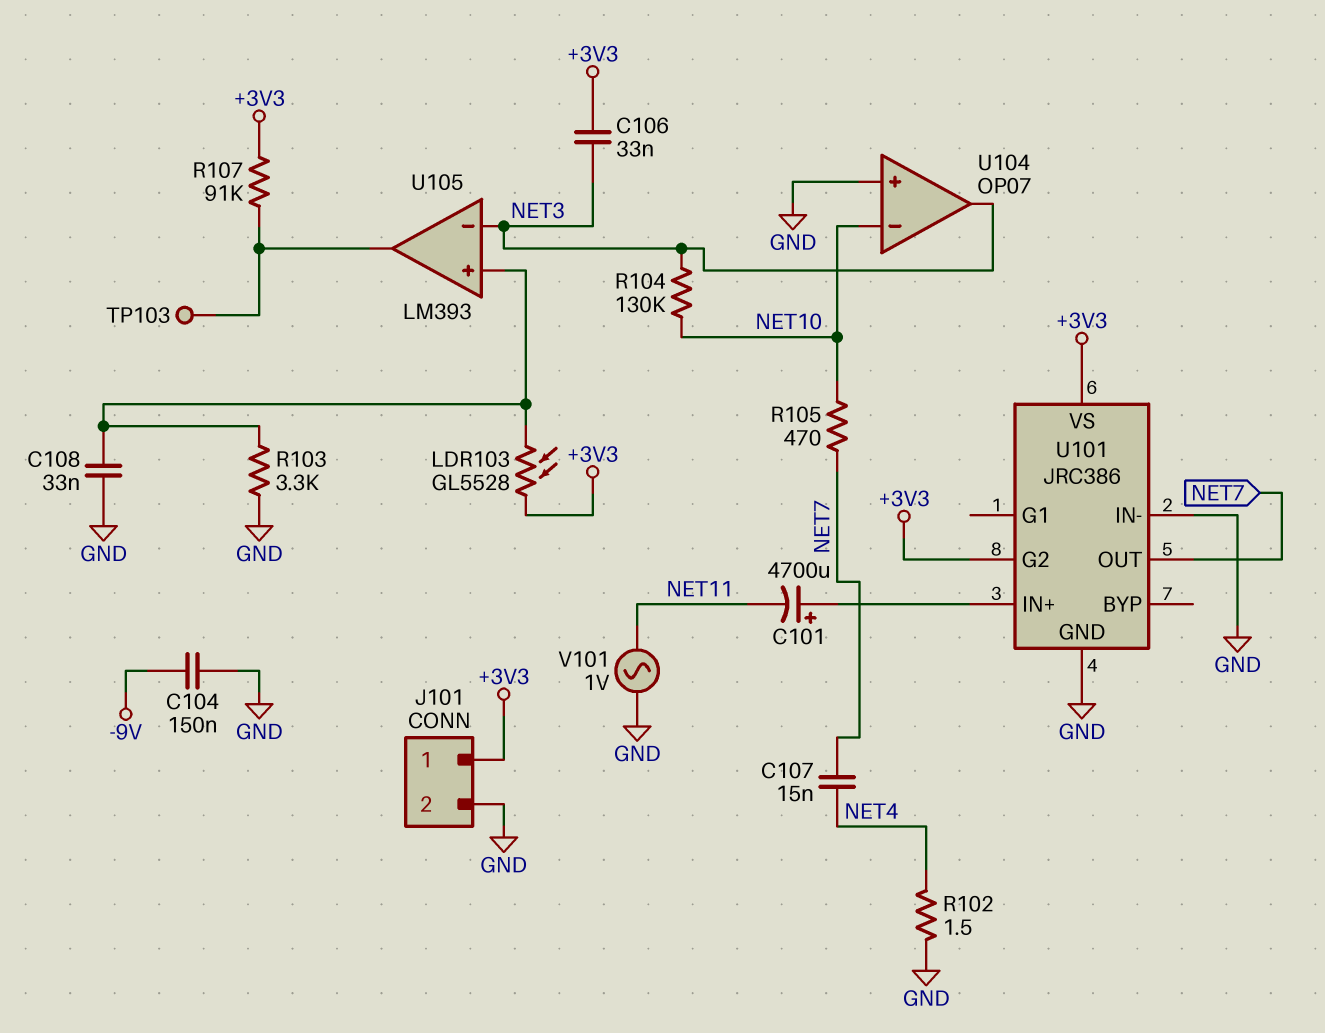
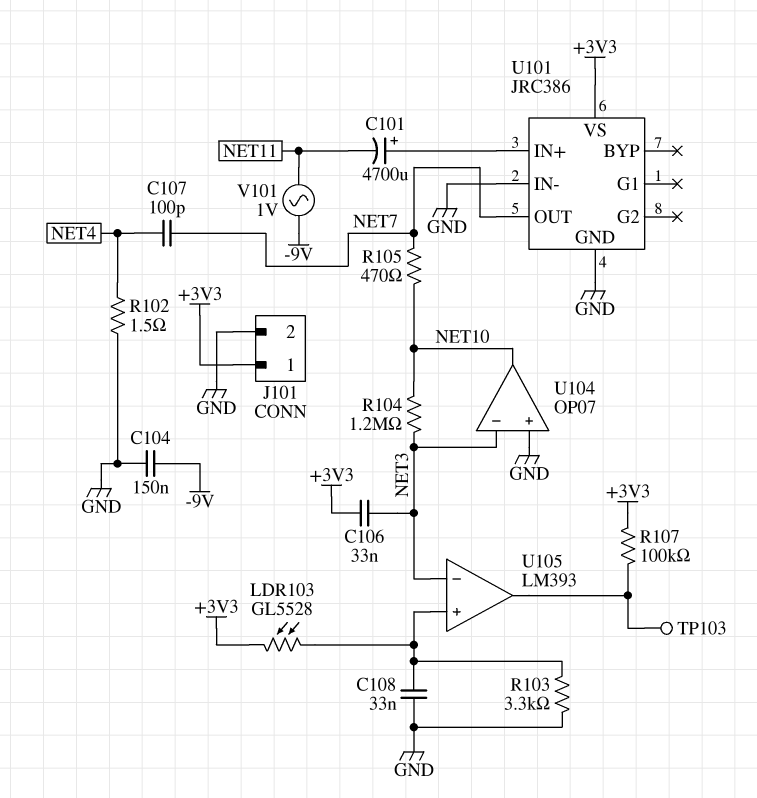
C107: 15nF (NET4, NET7) -> 100pF (NET4, NET7)
R104: 130k (NET3, NET10) -> 1.2M (NET3, NET10)
R107: 91k (+3V3, U105/out) -> 100k (+3V3, U105/out)
U101 pin G2: +3V3 -> none
U104 pin in-: NET10 -> NET3
U104 pin out: NET3 -> NET10
V101: AC 1V (GND, NET11) -> AC 1V (-9V, NET11)

